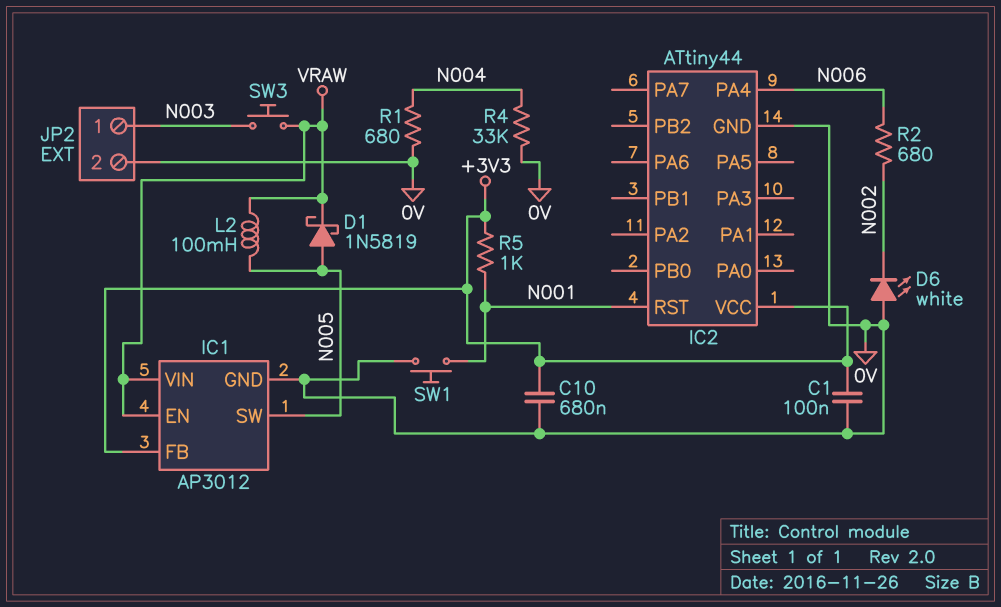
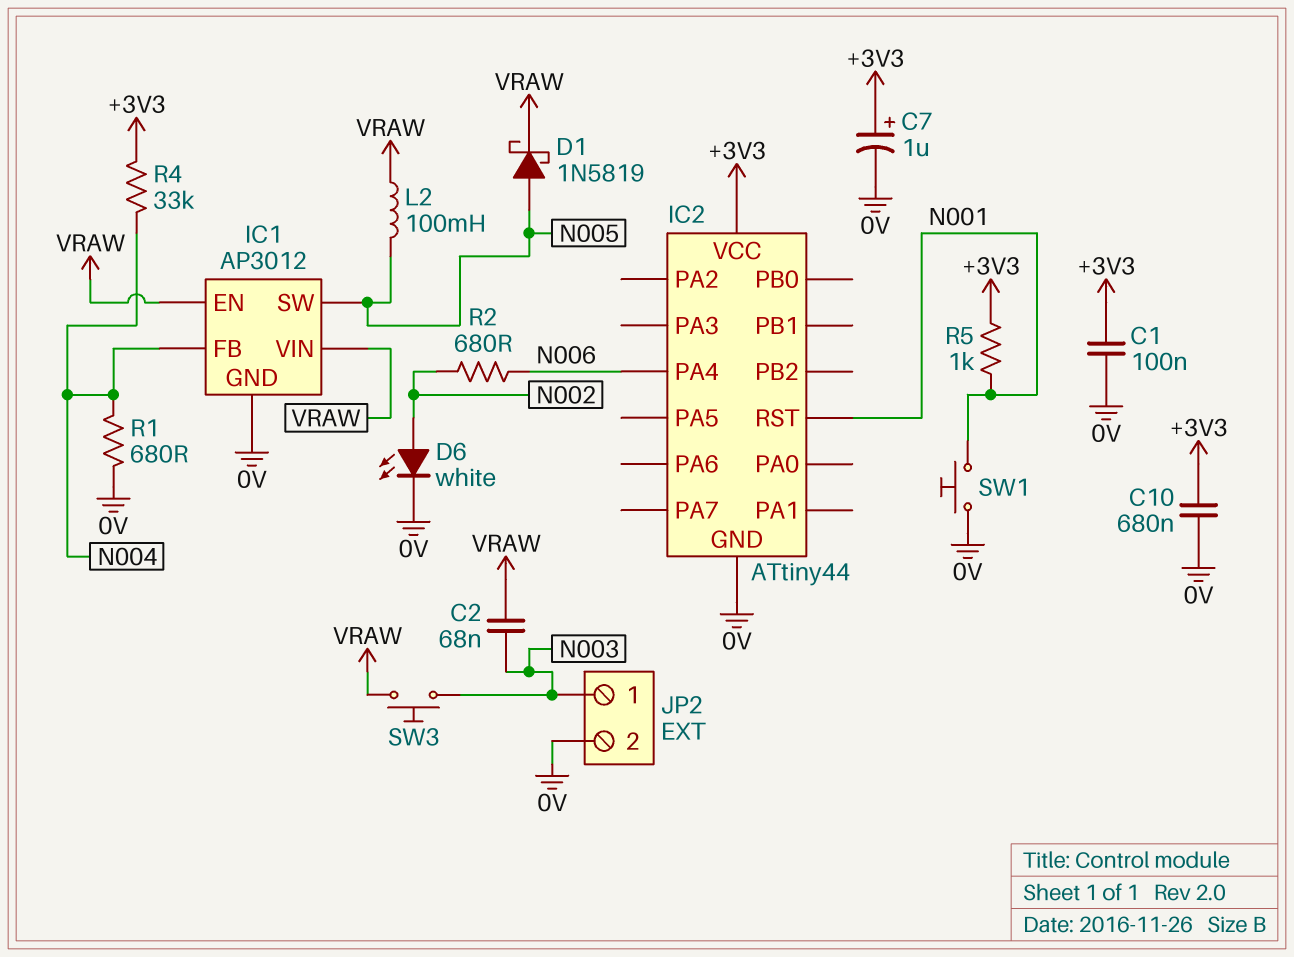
C2: none -> 68nF (N003, VRAW)
C7: none -> 1uF (plus +3V3, minus 0V)
D6: LED white (A 0V, K N002) -> LED white (A N002, K 0V)
IC1 pin FB: +3V3 -> N004
R4: 33k (0V, N004) -> 33k (+3V3, N004)

